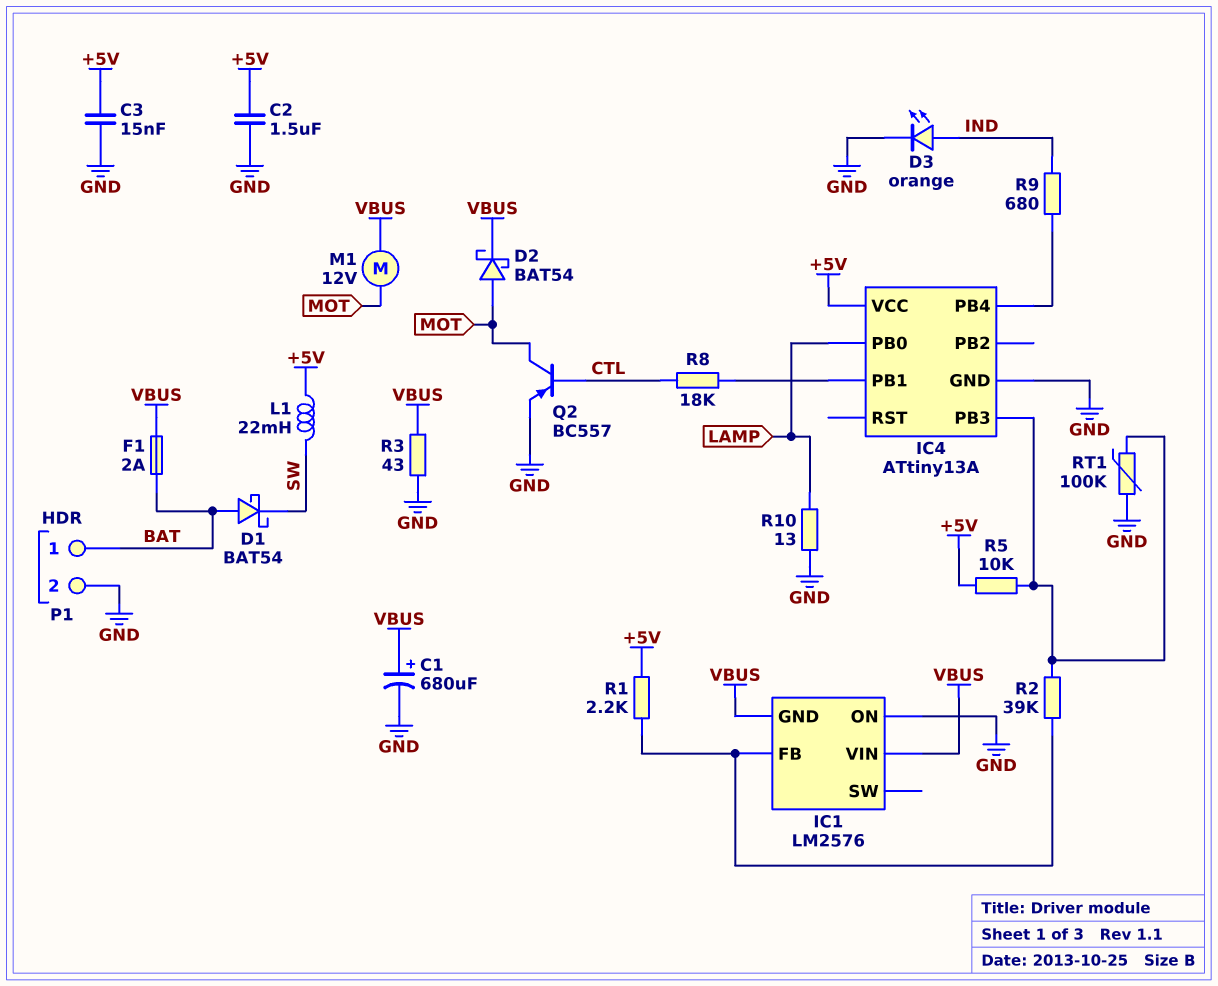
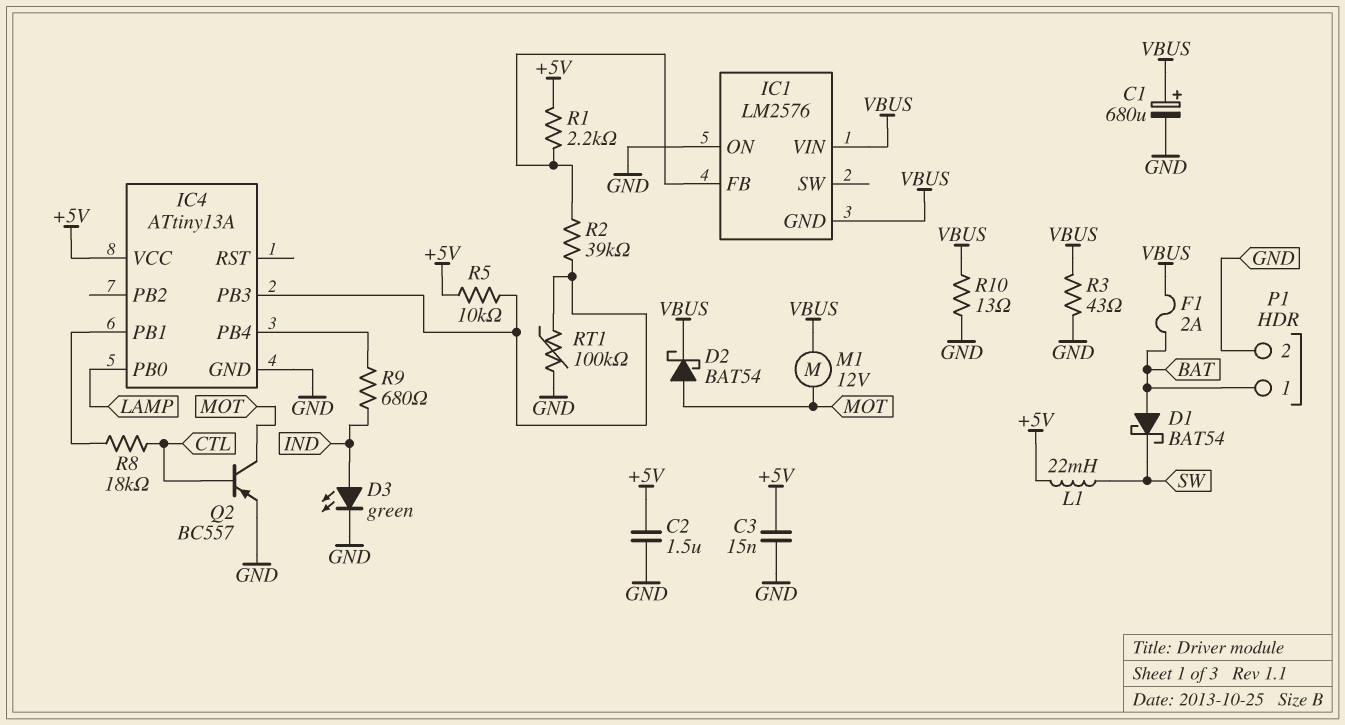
D3: LED orange (A IND, K GND) -> LED green (A IND, K GND)
R10: 13 (GND, LAMP) -> 13 (GND, VBUS)

